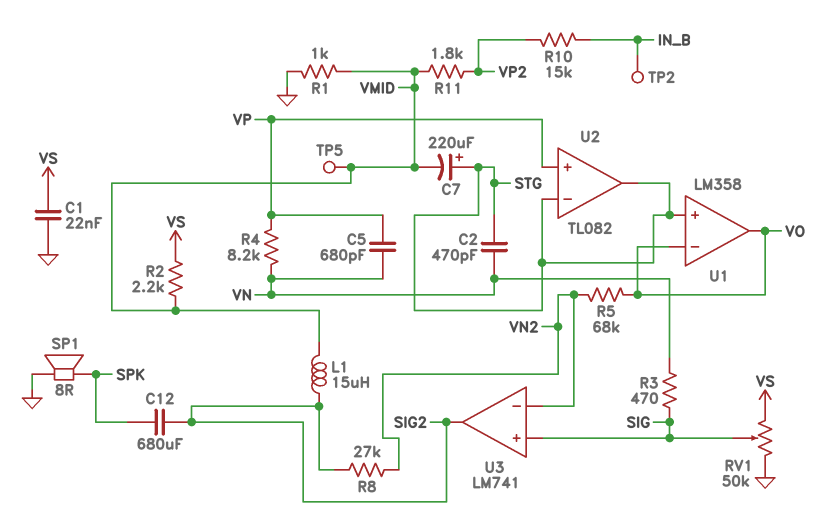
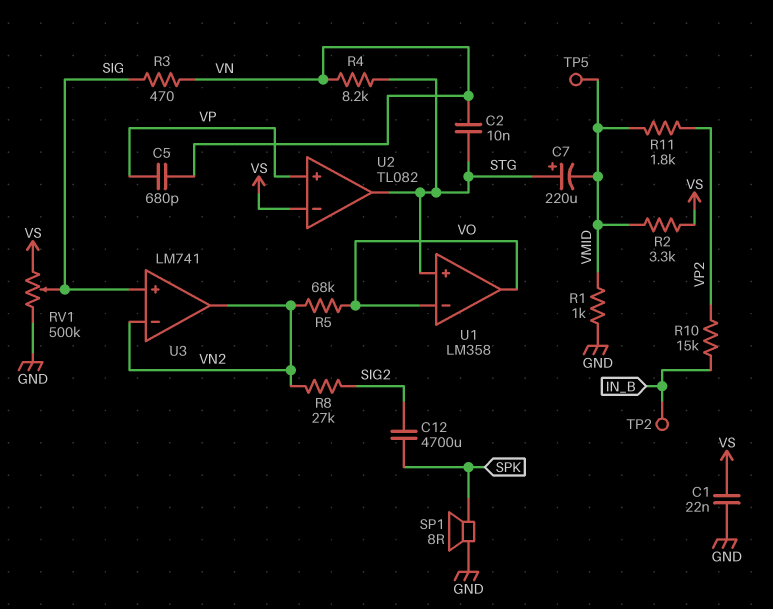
C2: 470pF (STG, VN) -> 10nF (STG, VN)
C12: 680uF (SIG2, SPK) -> 4700uF (SIG2, SPK)
L1: 15uH (SIG2, VMID) -> none
R2: 2.2k (VMID, VS) -> 3.3k (VMID, VS)
R4: 8.2k (VN, VP) -> 8.2k (STG, VN)
RV1: 50k (GND, VS, wiper SIG) -> 500k (GND, VS, wiper SIG)
U2 pin in-: STG -> VS
U3 pin out: SIG2 -> VN2

